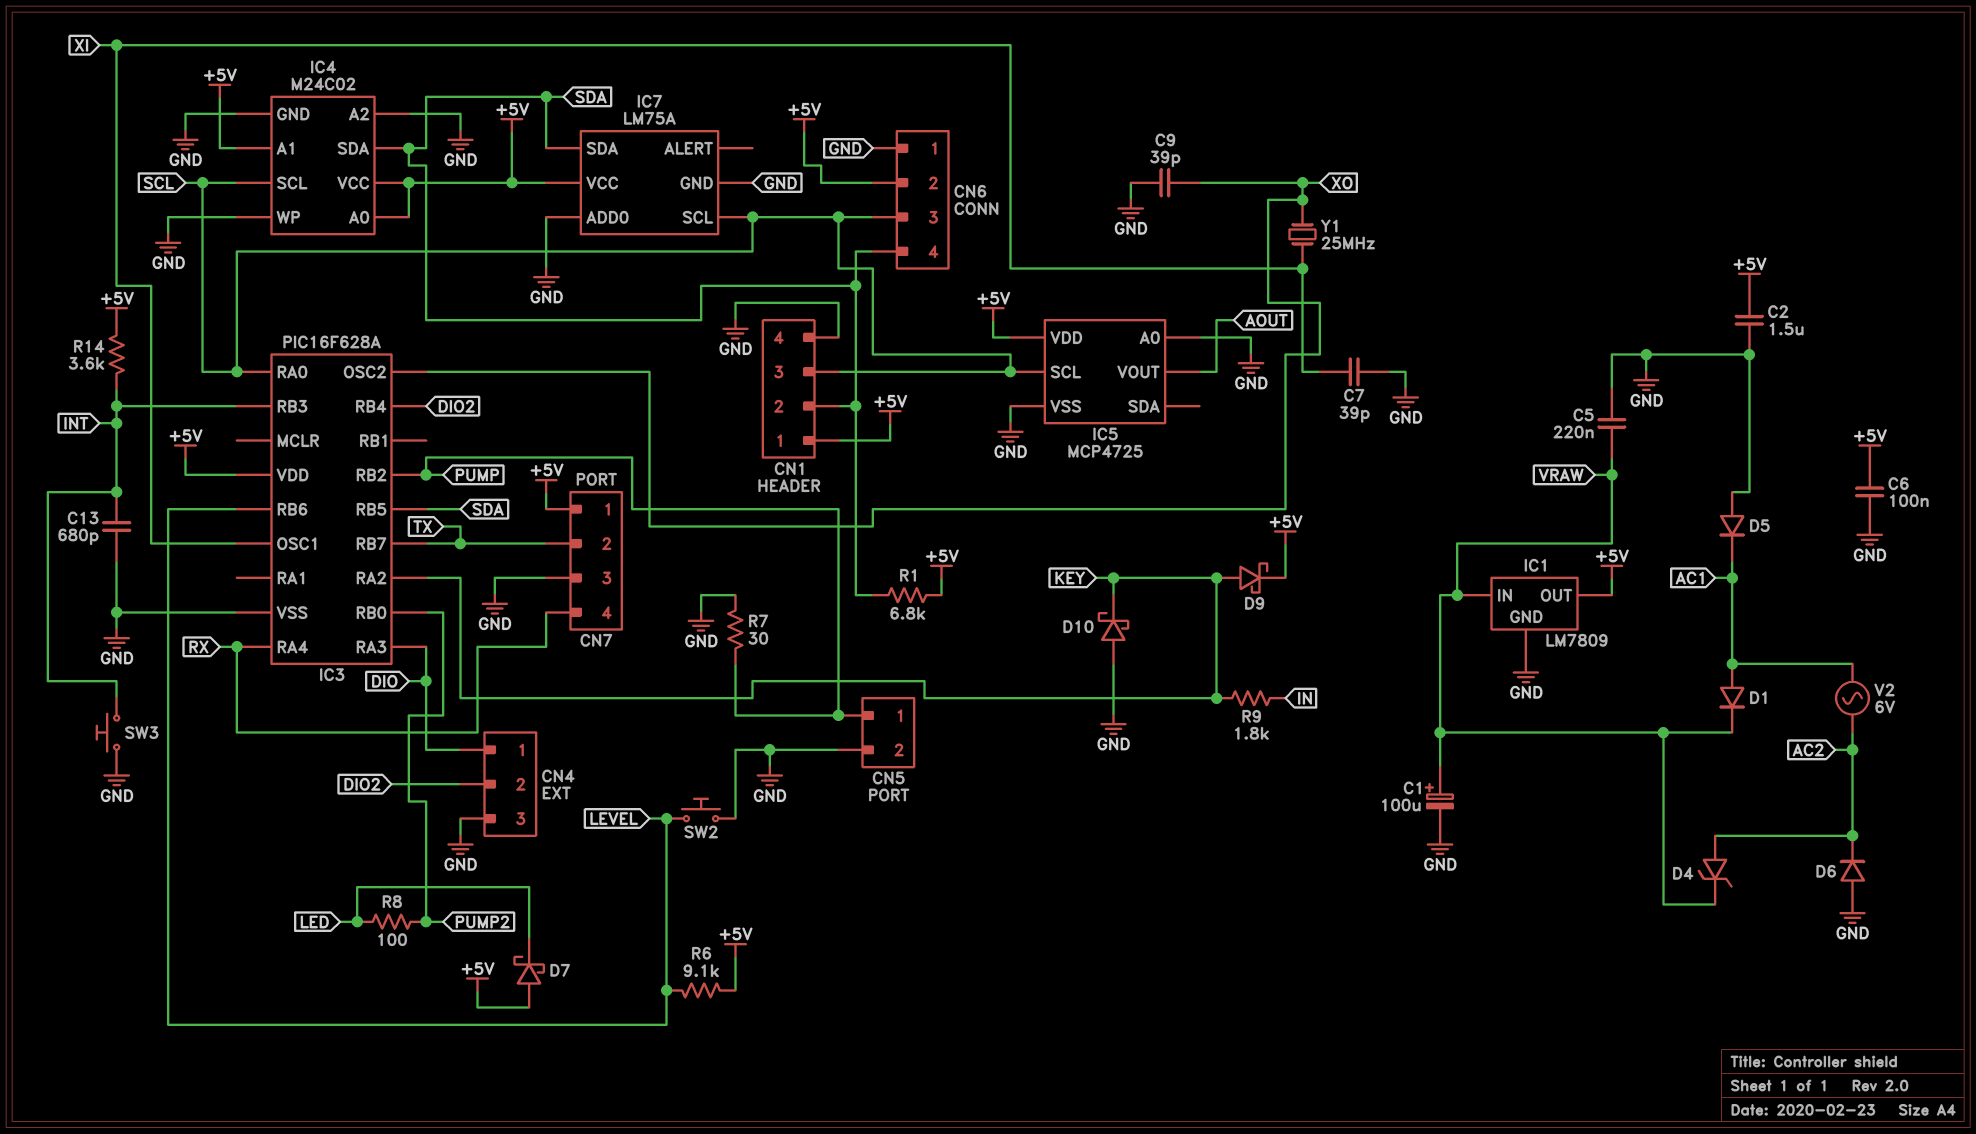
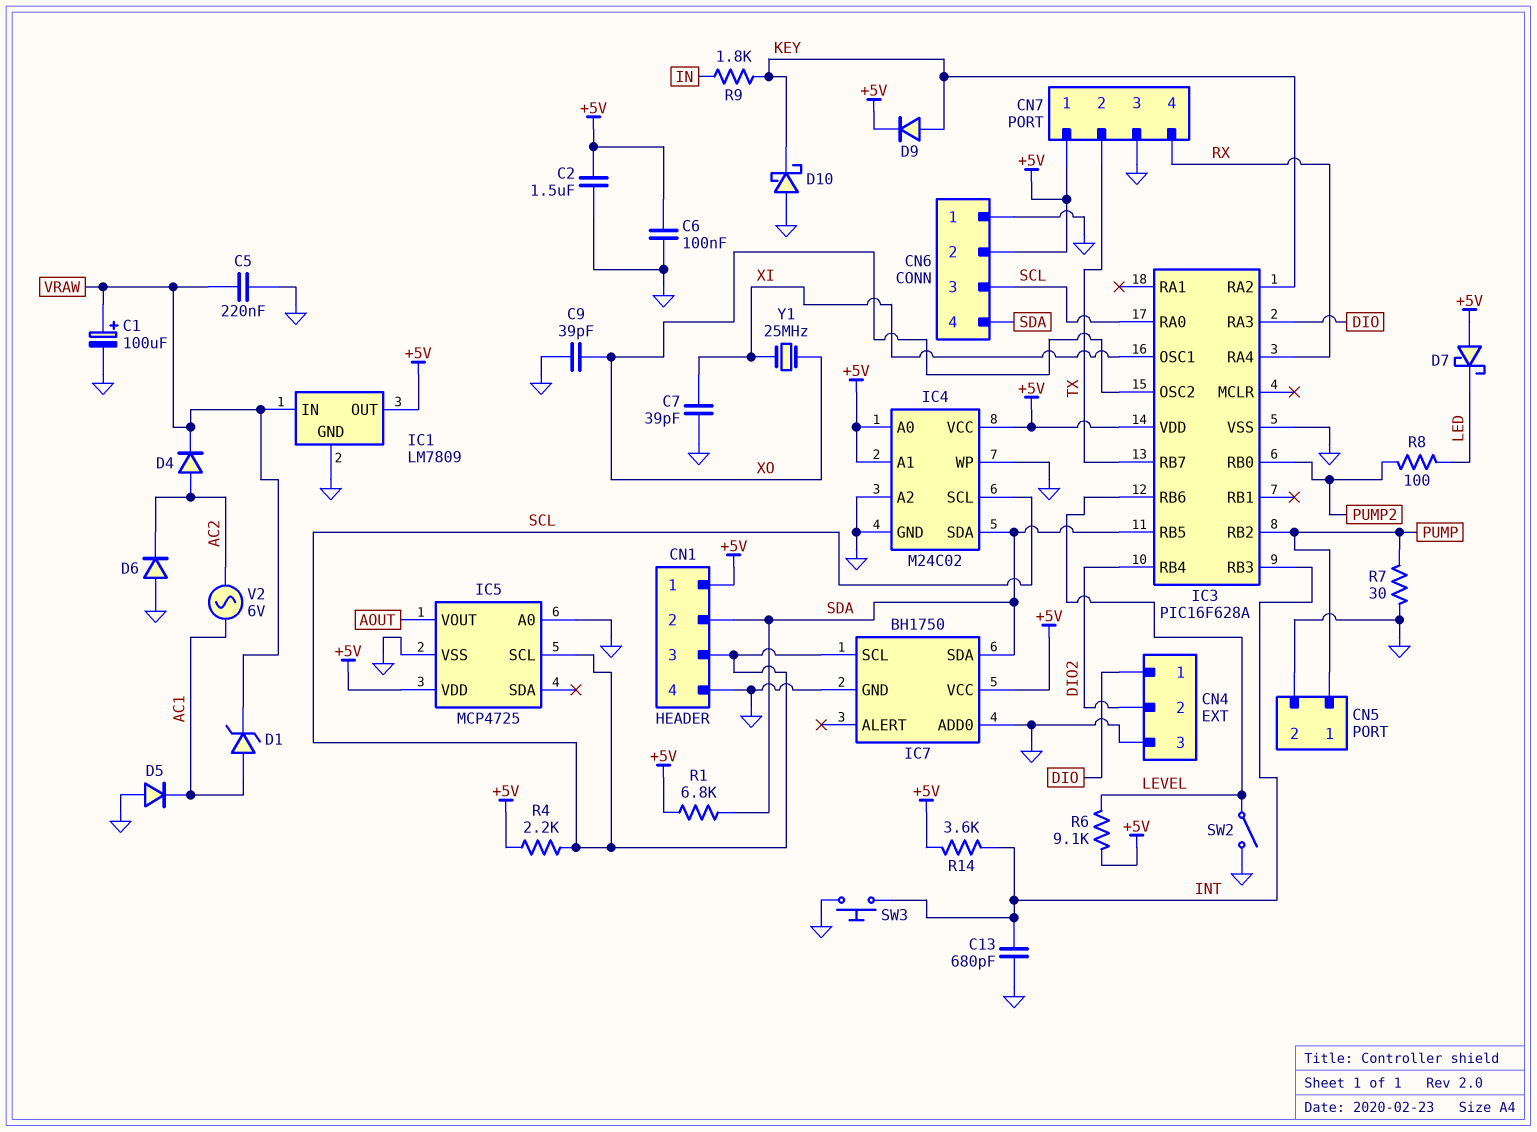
D1: diode (A AC1, K VRAW) -> zener (A AC1, K VRAW)
D4: zener (A AC2, K VRAW) -> diode (A AC2, K VRAW)
D9: schottky (A KEY, K +5V) -> diode (A KEY, K +5V)
IC7: LM75A -> BH1750
R4: none -> 2.2k (+5V, SCL)
SW2: button (GND, LEVEL) -> switch (GND, LEVEL)

